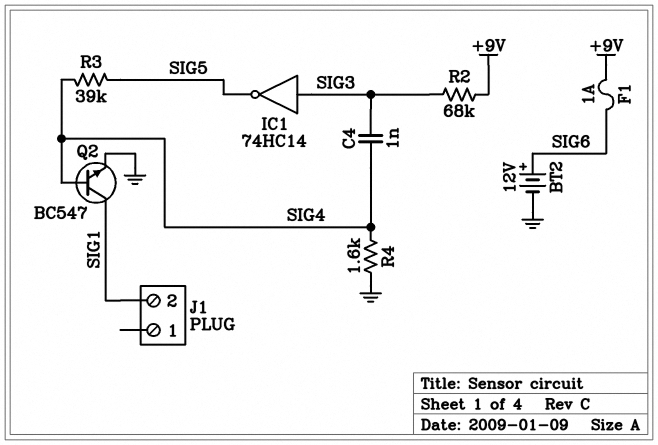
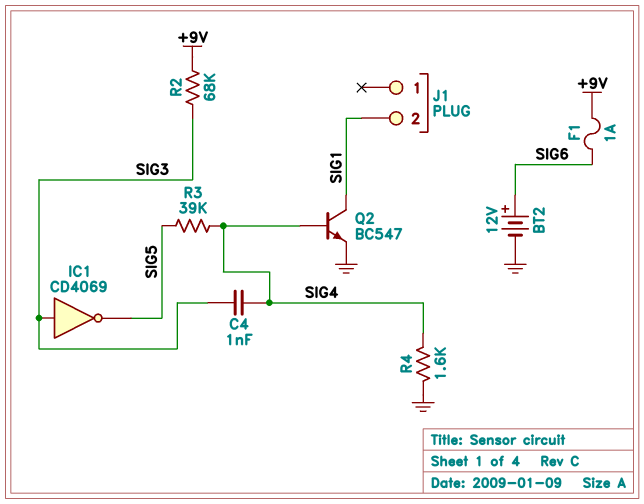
IC1: NOT 74HC14 (in SIG3, out SIG5) -> NOT CD4069 (in SIG3, out SIG5)

